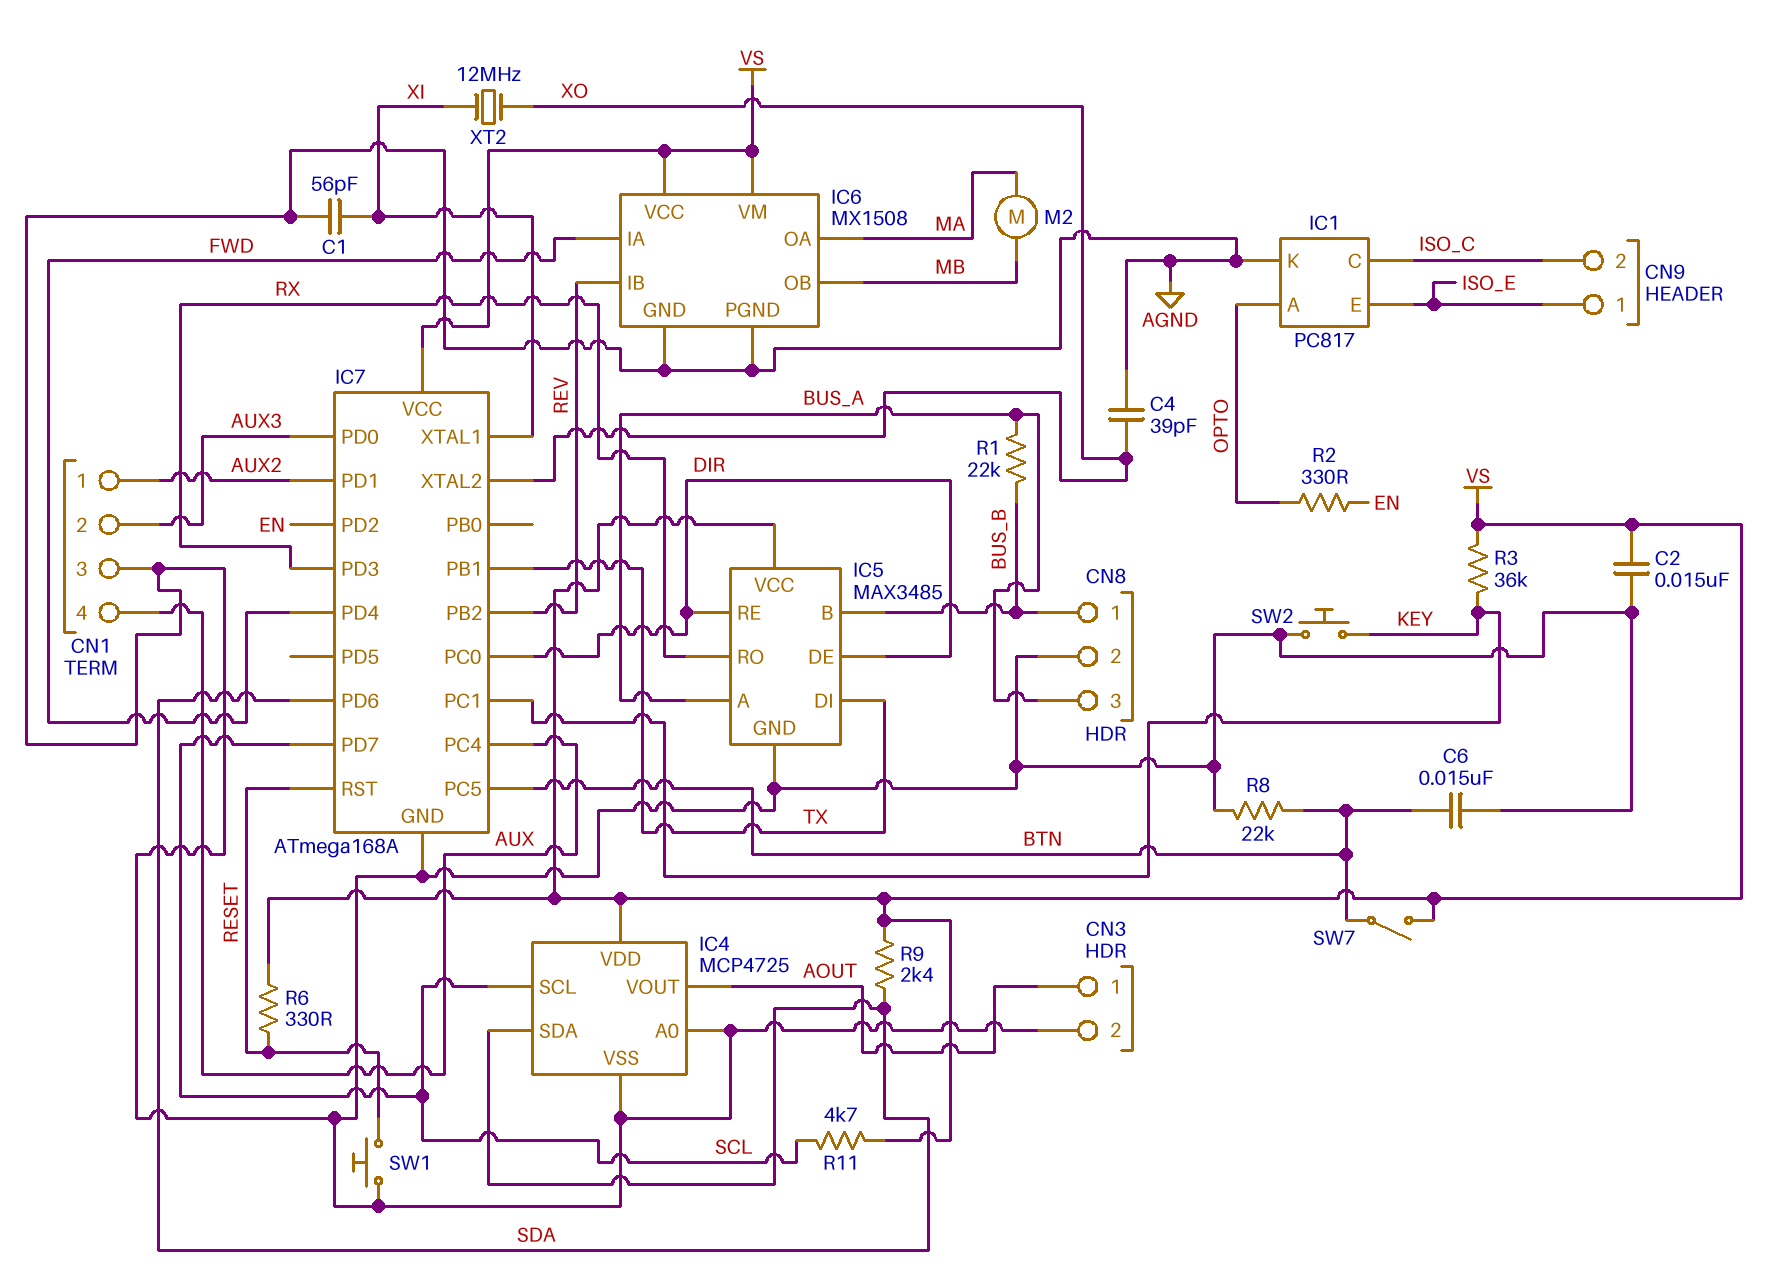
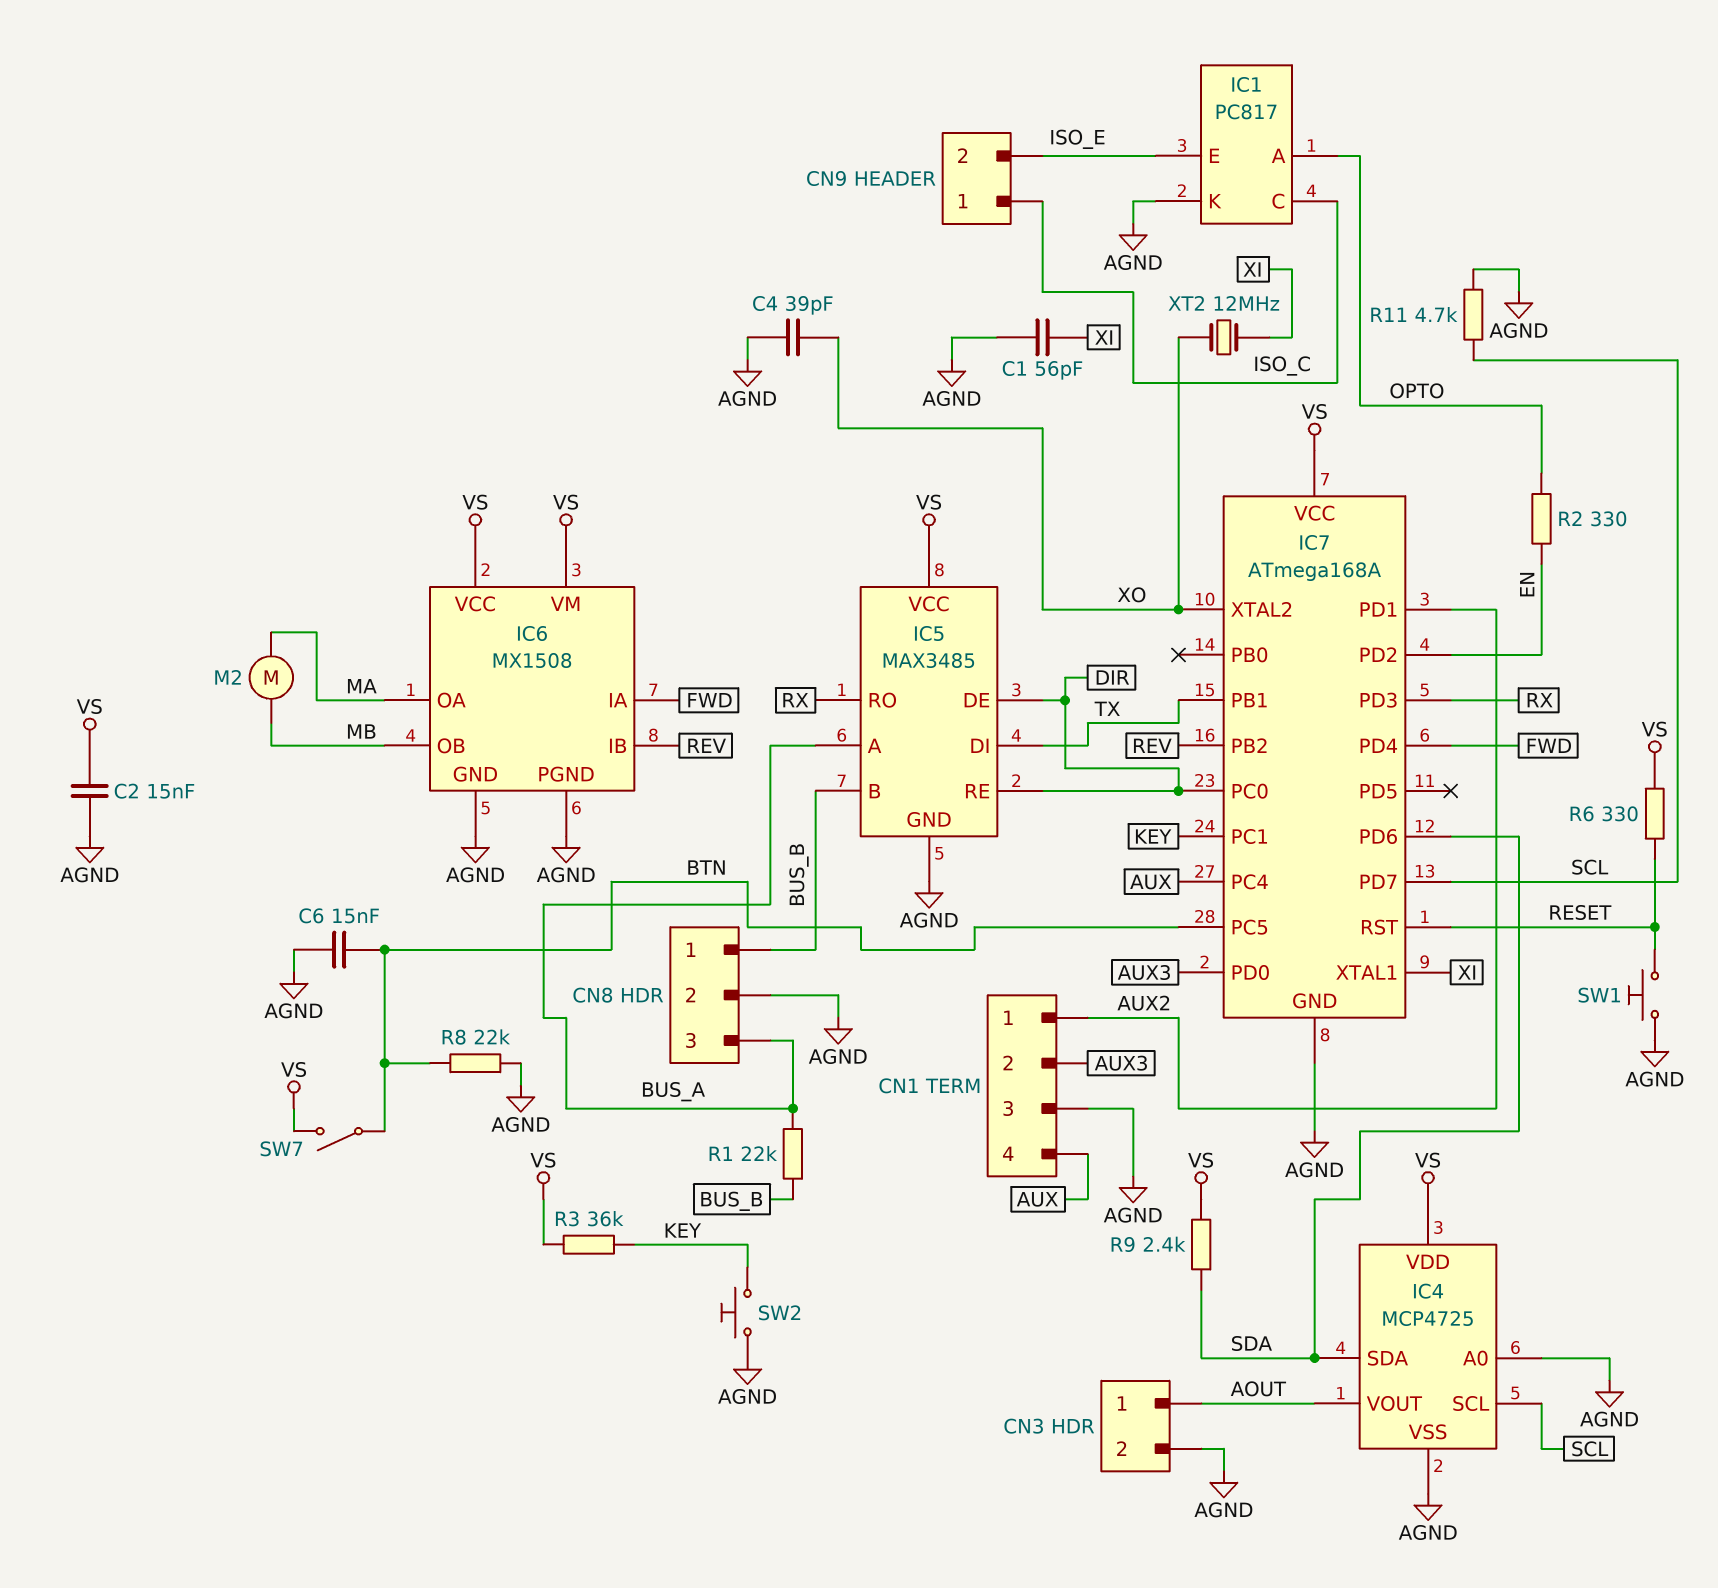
CN9 pin 1: ISO_E -> ISO_C
CN9 pin 2: ISO_C -> ISO_E
R11: 4.7k (SCL, VS) -> 4.7k (AGND, SCL)

